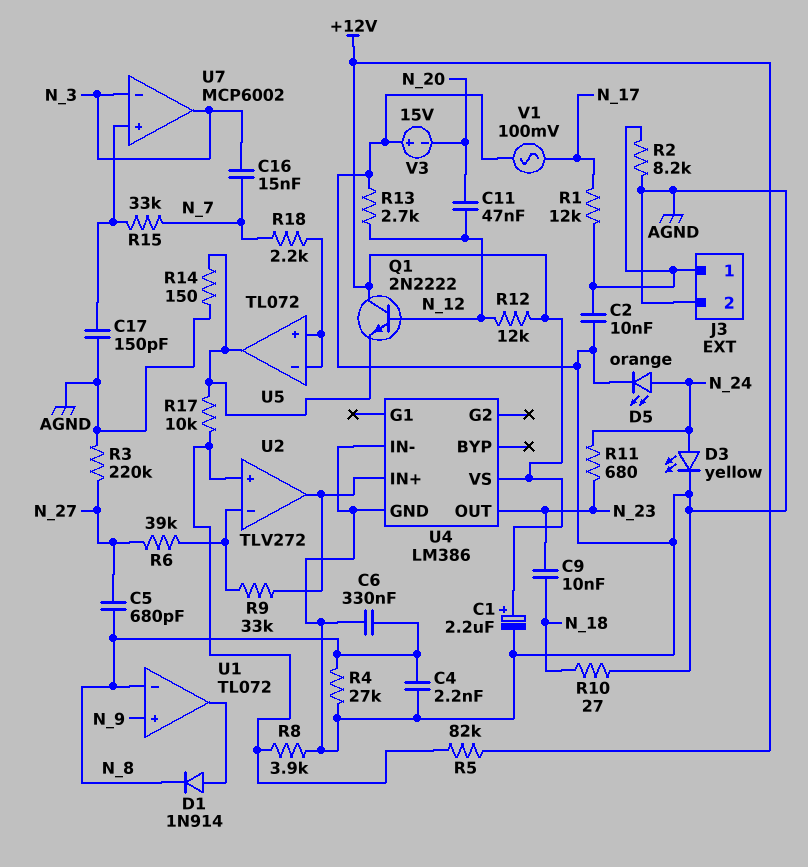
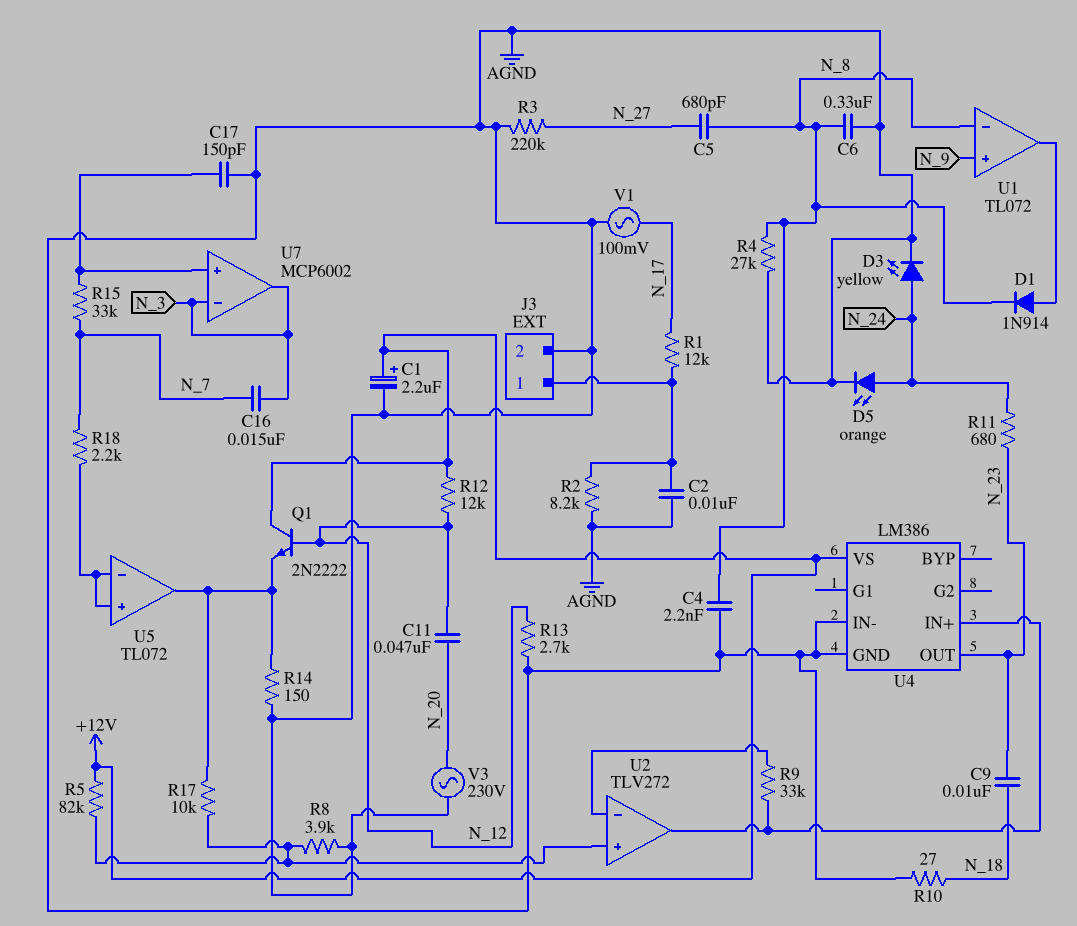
R6: 39k (N_27, U2/in-) -> none
V3: 15V (plus AGND, minus N_20) -> AC 230V (AGND, N_20)

